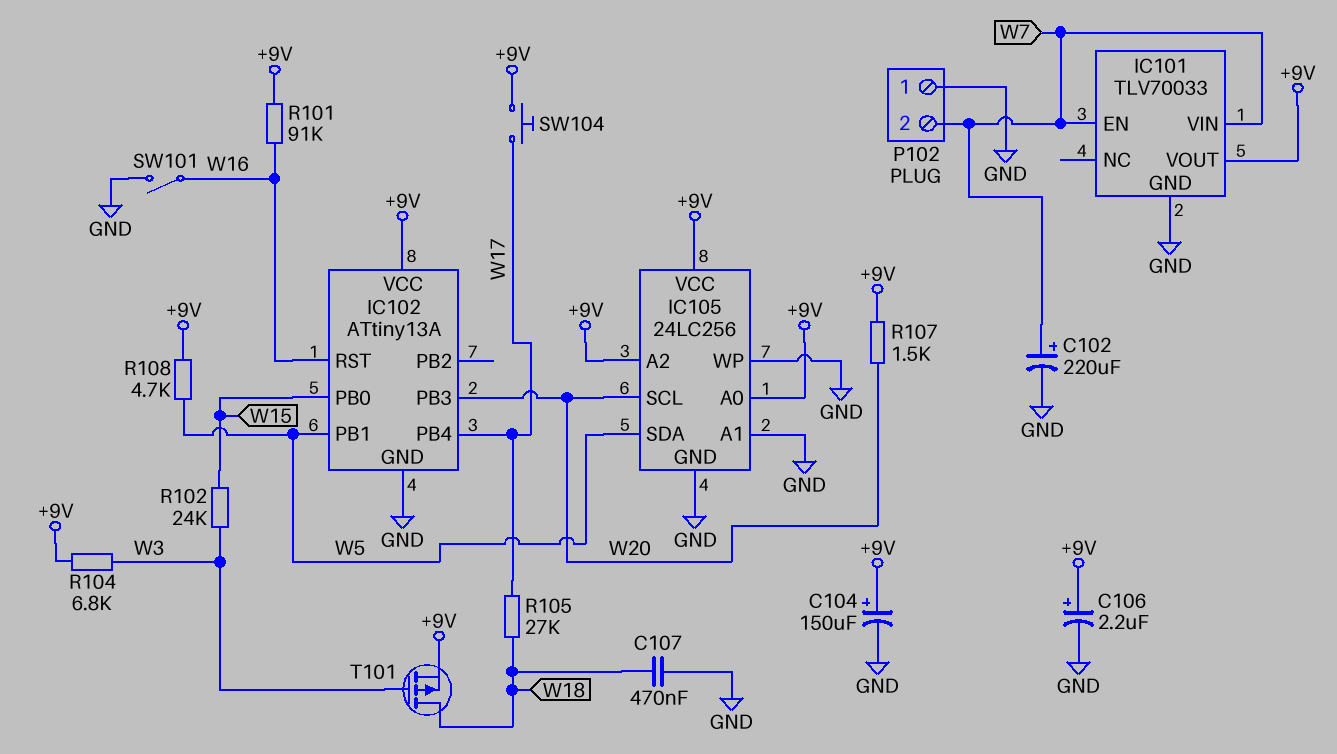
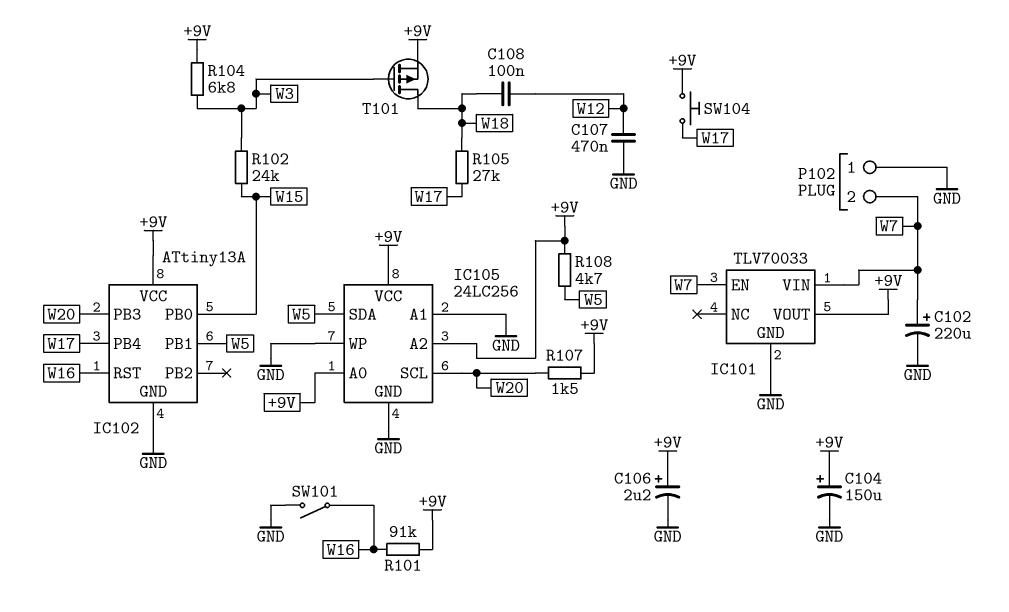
C107: 470nF (GND, W18) -> 470nF (GND, W12)
C108: none -> 100nF (W12, W18)

